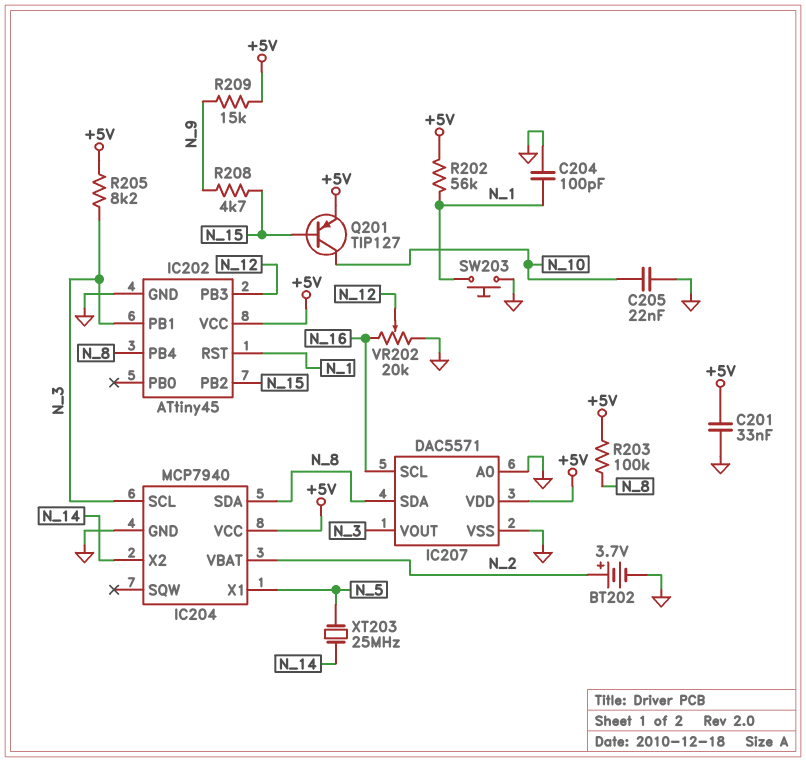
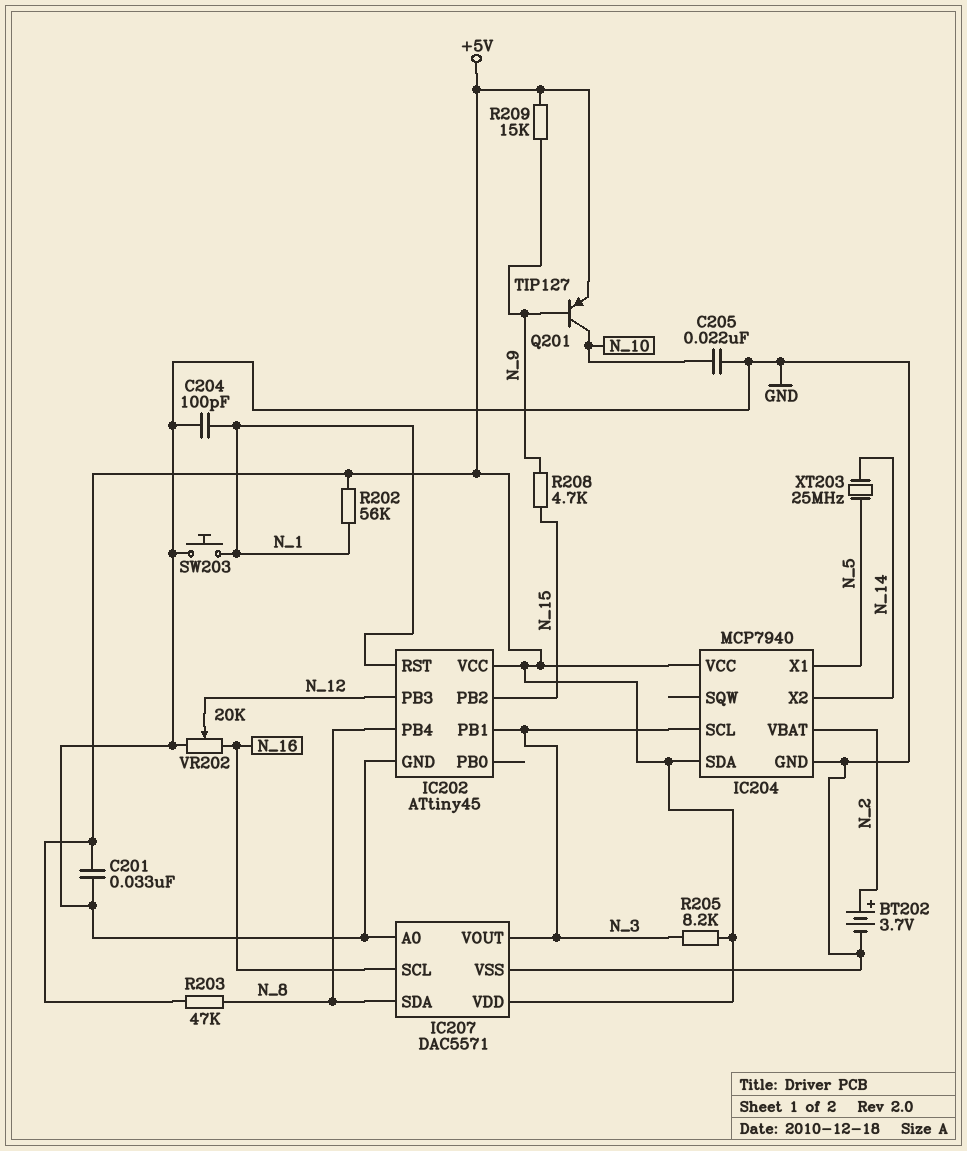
IC204 pin SDA: N_8 -> +5V
Q201: PNP TIP127 (B N_15, C N_10, E +5V) -> PNP TIP127 (B N_9, C N_10, E +5V)
R203: 100k (+5V, N_8) -> 47k (+5V, N_8)

